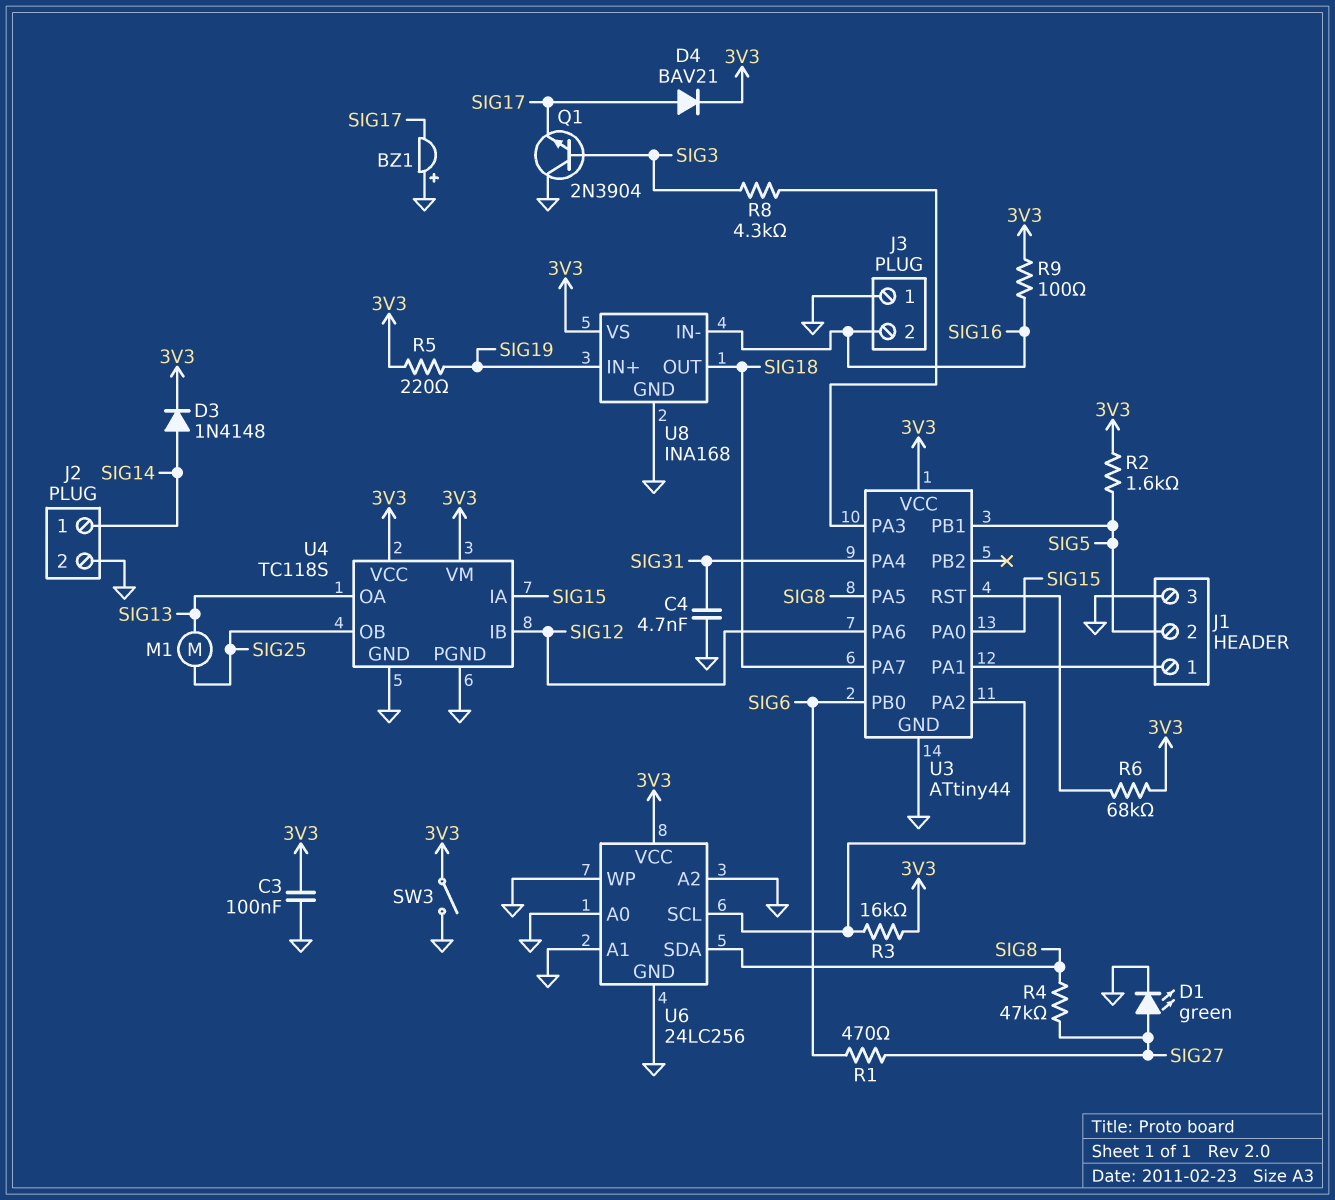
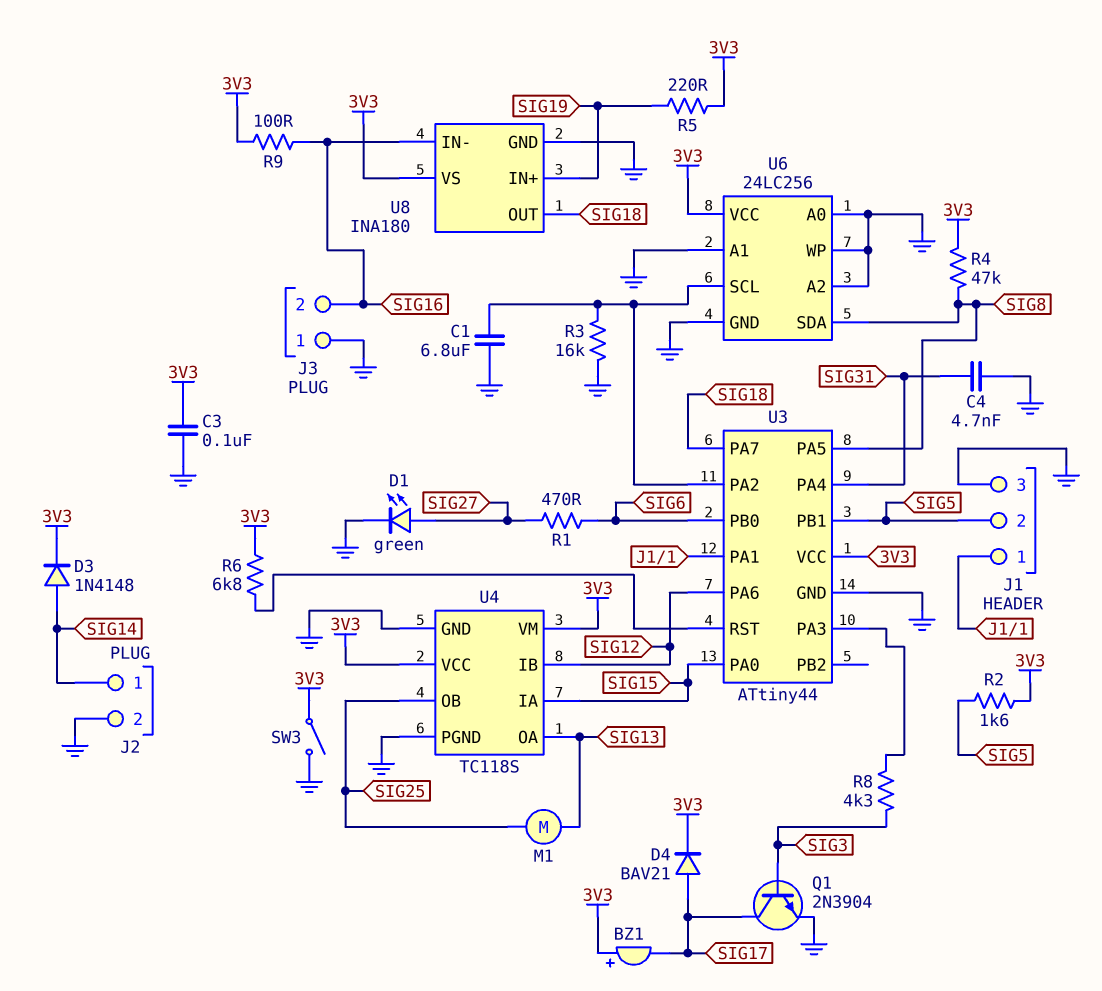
BZ1: buzzer (plus GND, minus SIG17) -> buzzer (plus 3V3, minus SIG17)
C1: none -> 6.8uF (GND, U3/PA2)
Q1: NPN 2N3904 (B SIG3, C GND, E SIG17) -> NPN 2N3904 (B SIG3, C SIG17, E GND)
R3: 16k (3V3, U3/PA2) -> 16k (GND, U3/PA2)
R4: 47k (SIG8, SIG27) -> 47k (3V3, SIG8)
R6: 68k (3V3, U3/RST) -> 6.8k (3V3, U3/RST)
U8: INA168 -> INA180

